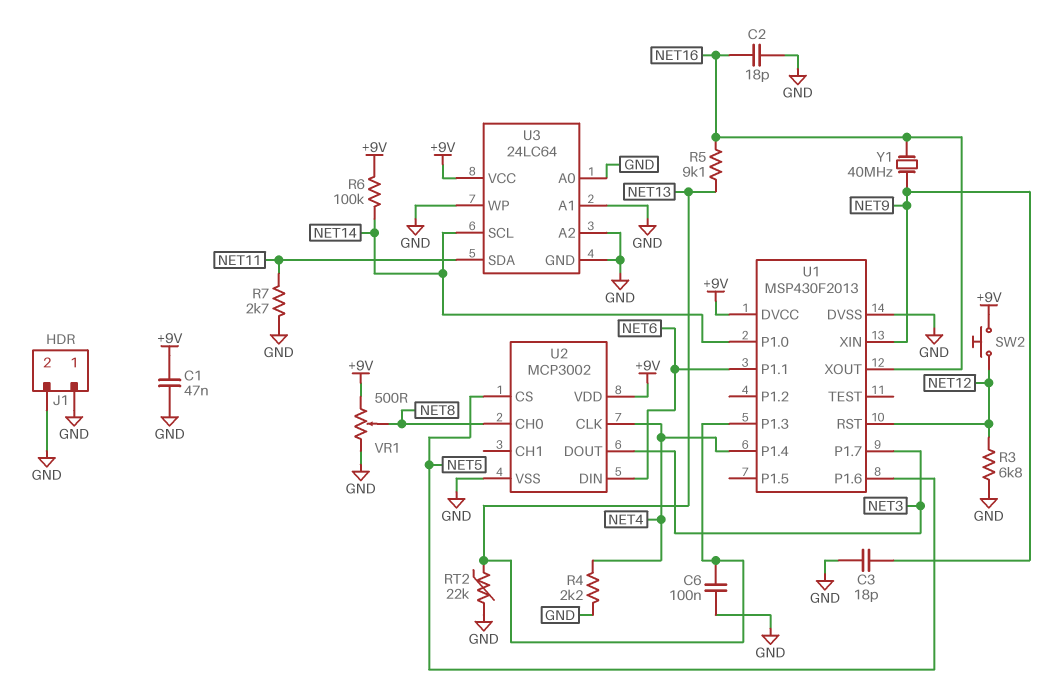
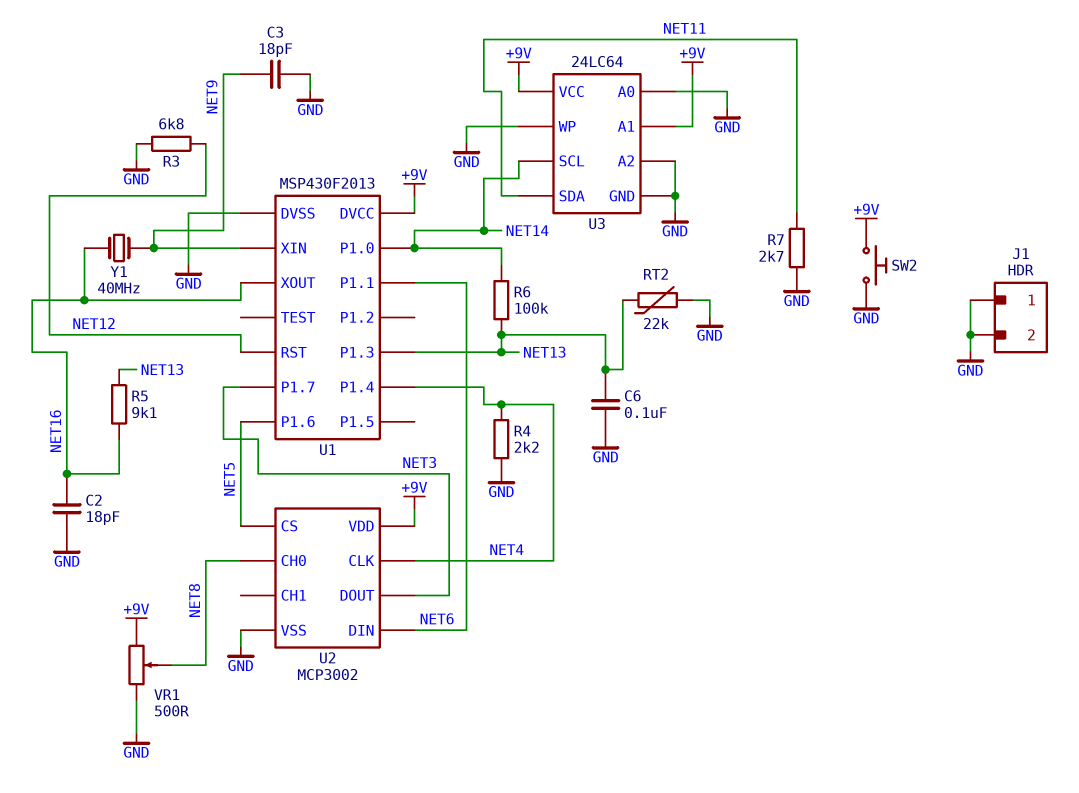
C1: 47nF (+9V, GND) -> none
R6: 100k (+9V, NET14) -> 100k (NET13, NET14)
SW2: button (+9V, NET12) -> button (+9V, GND)
U3 pin A1: GND -> +9V

